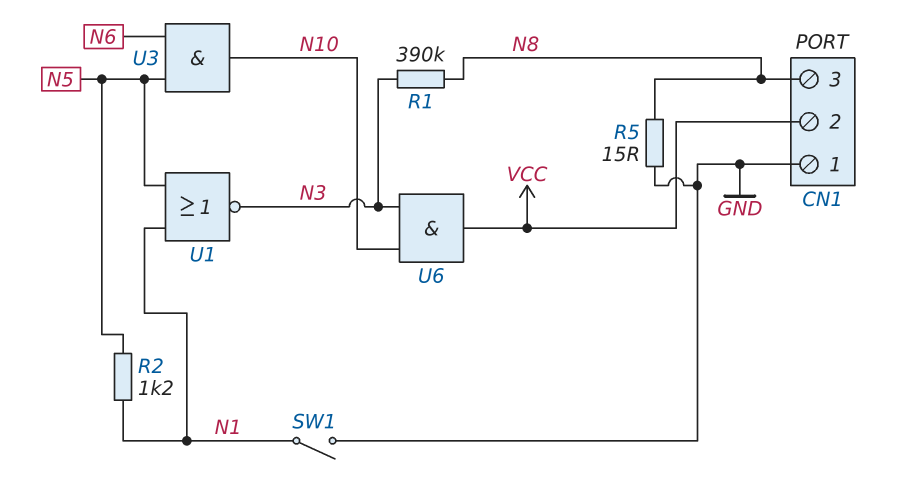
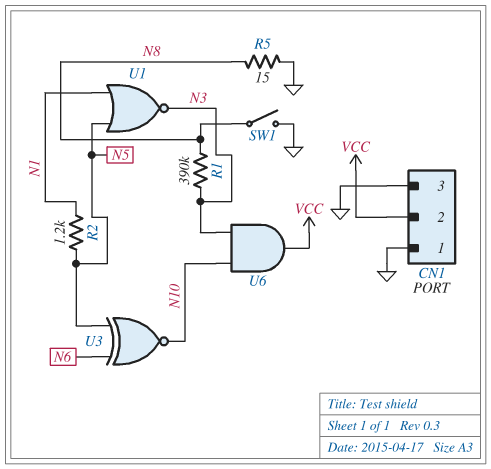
CN1 pin 3: N8 -> GND
SW1: switch (GND, N1) -> switch (GND, N8)
U3: AND (in N5, in N6, out N10) -> XNOR (in N5, in N6, out N10)

